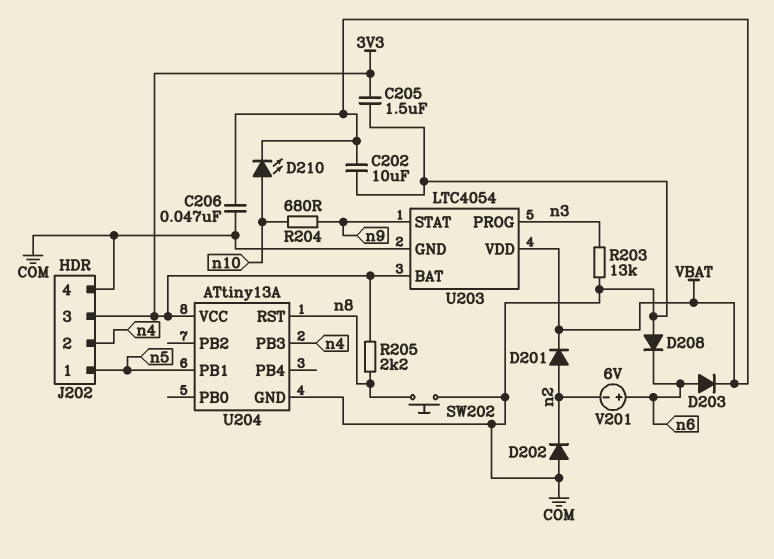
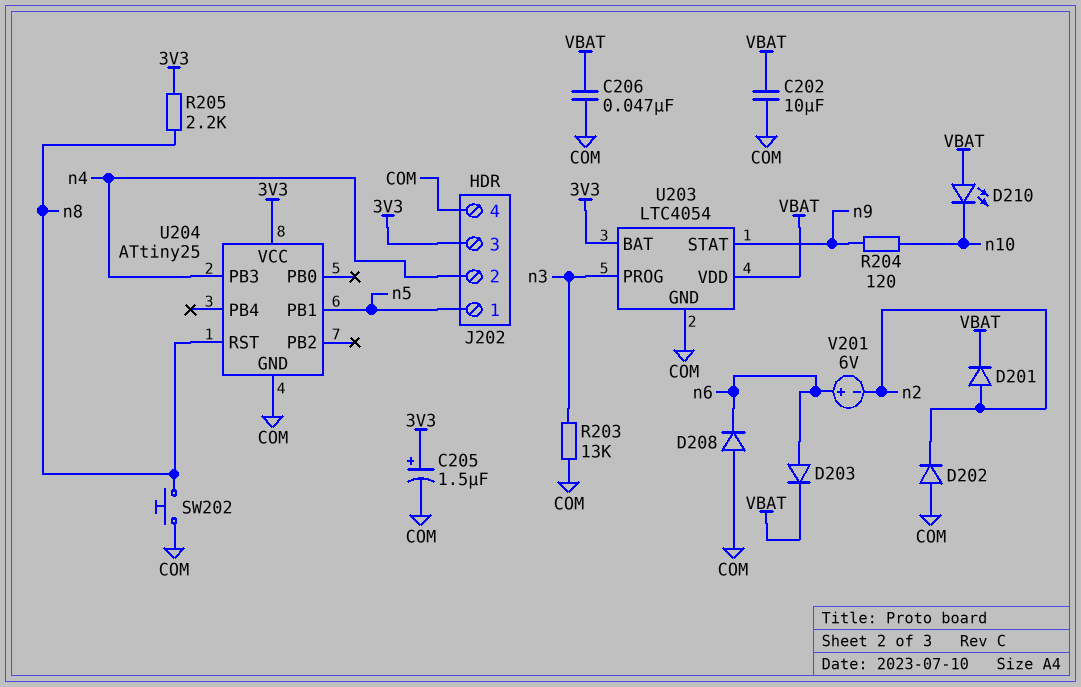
C205: 1.5uF (3V3, COM) -> 1.5uF (plus 3V3, minus COM)
D210: LED (A n10, K VBAT) -> LED (A VBAT, K n10)
R204: 680 (n9, n10) -> 120 (n9, n10)
U204: ATtiny13A -> ATtiny25

